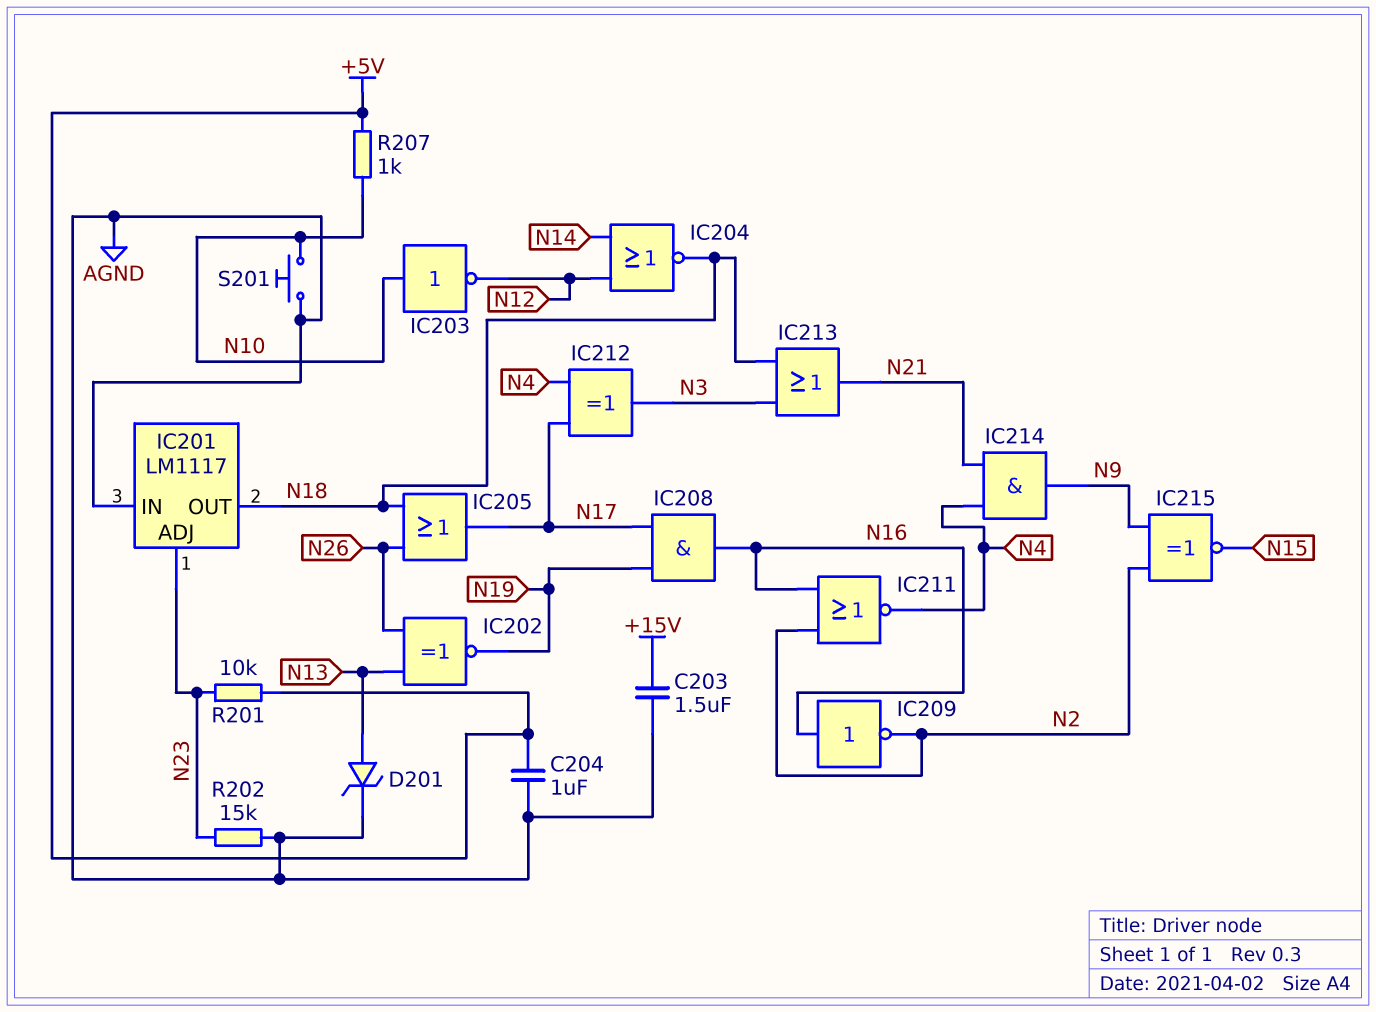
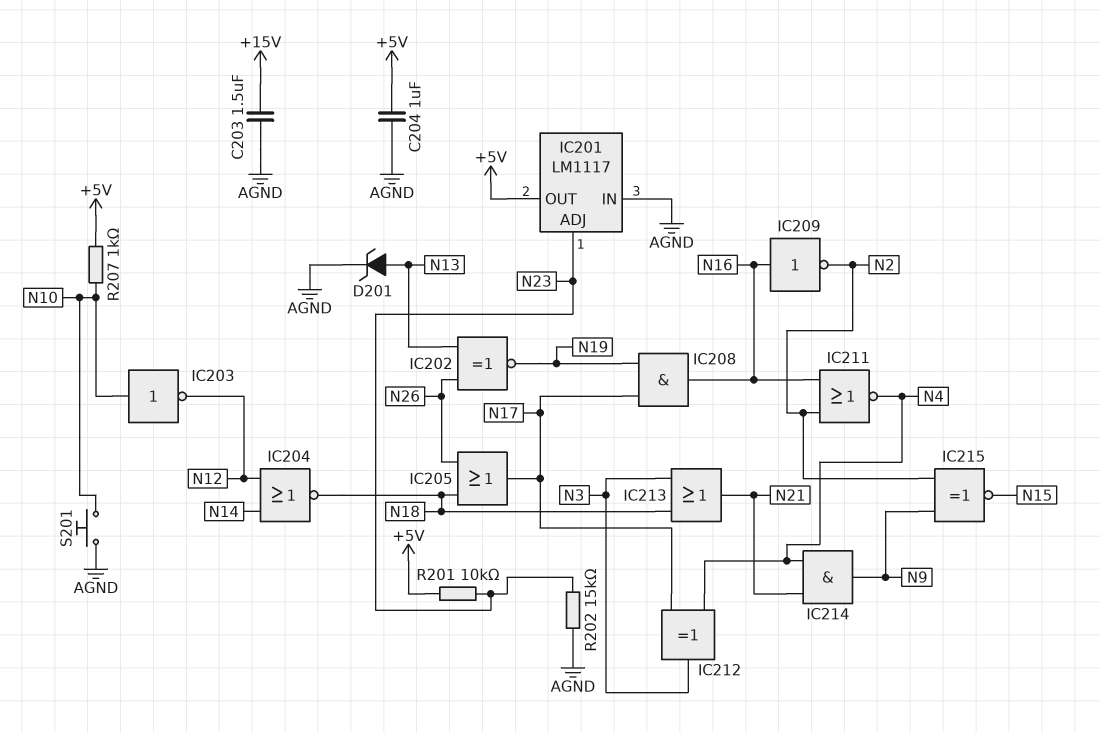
IC201 pin OUT: N18 -> +5V

